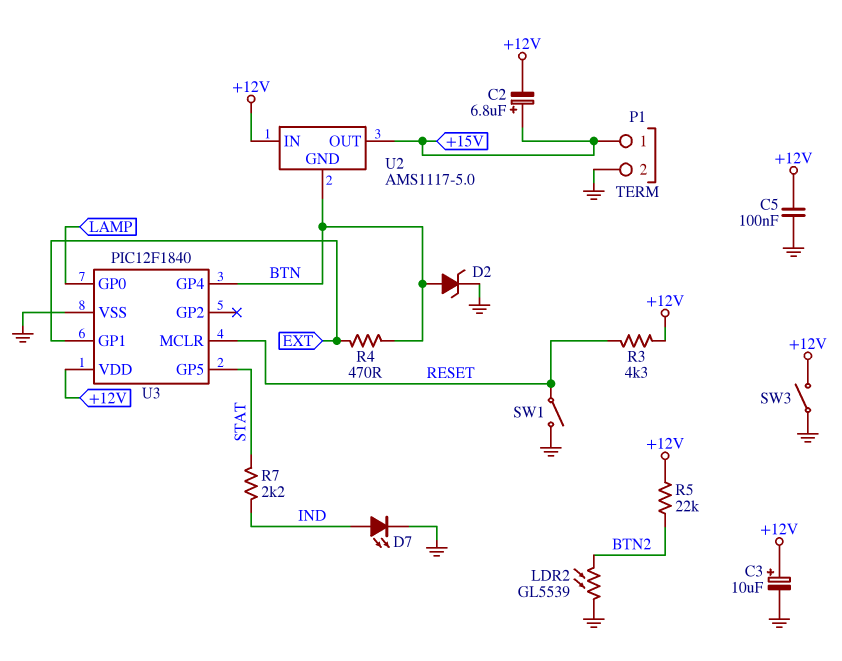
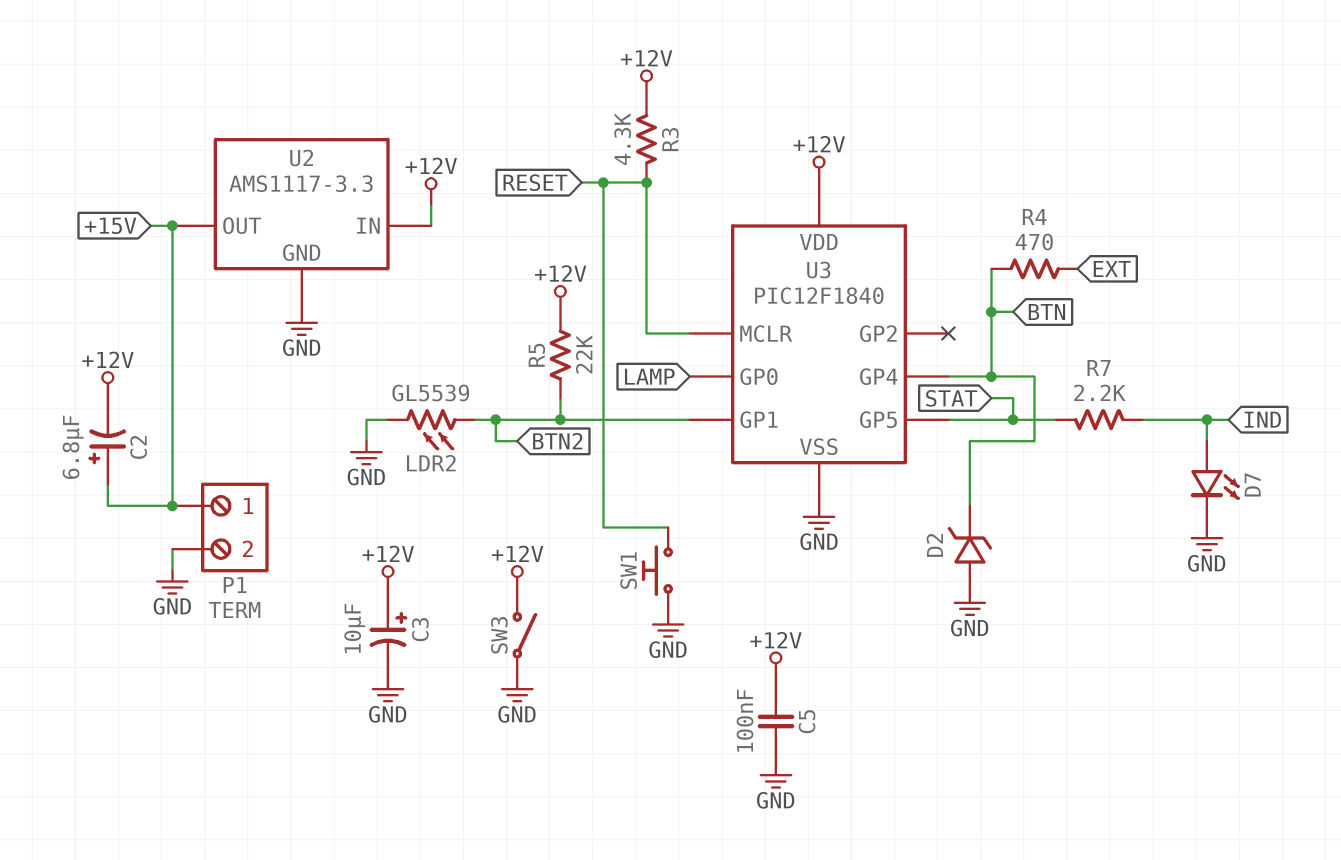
D2: zener (A BTN, K GND) -> zener (A GND, K BTN)
SW1: switch (GND, RESET) -> button (GND, RESET)
U2: AMS1117-5.0 -> AMS1117-3.3
U2 pin GND: BTN -> GND
U3 pin GP1: EXT -> BTN2

